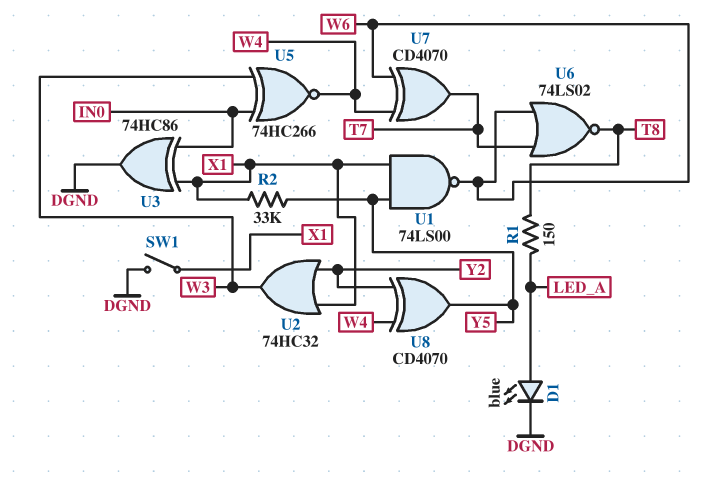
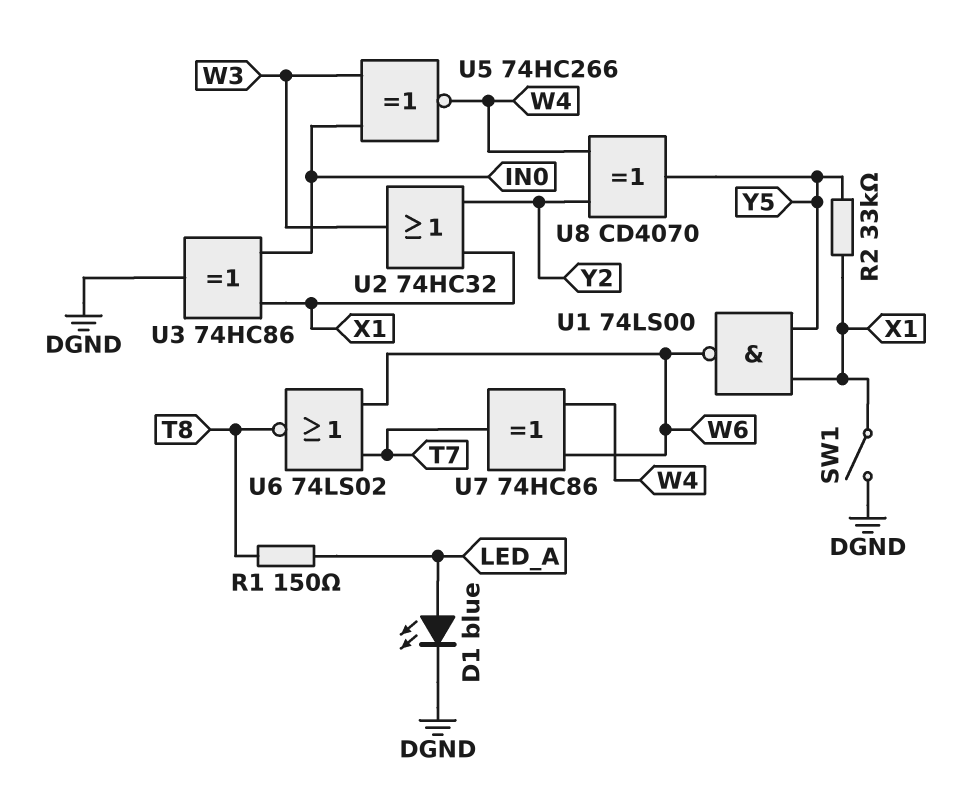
U7: XOR CD4070 (in W4, in W6, out T7) -> XOR 74HC86 (in W4, in W6, out T7)

